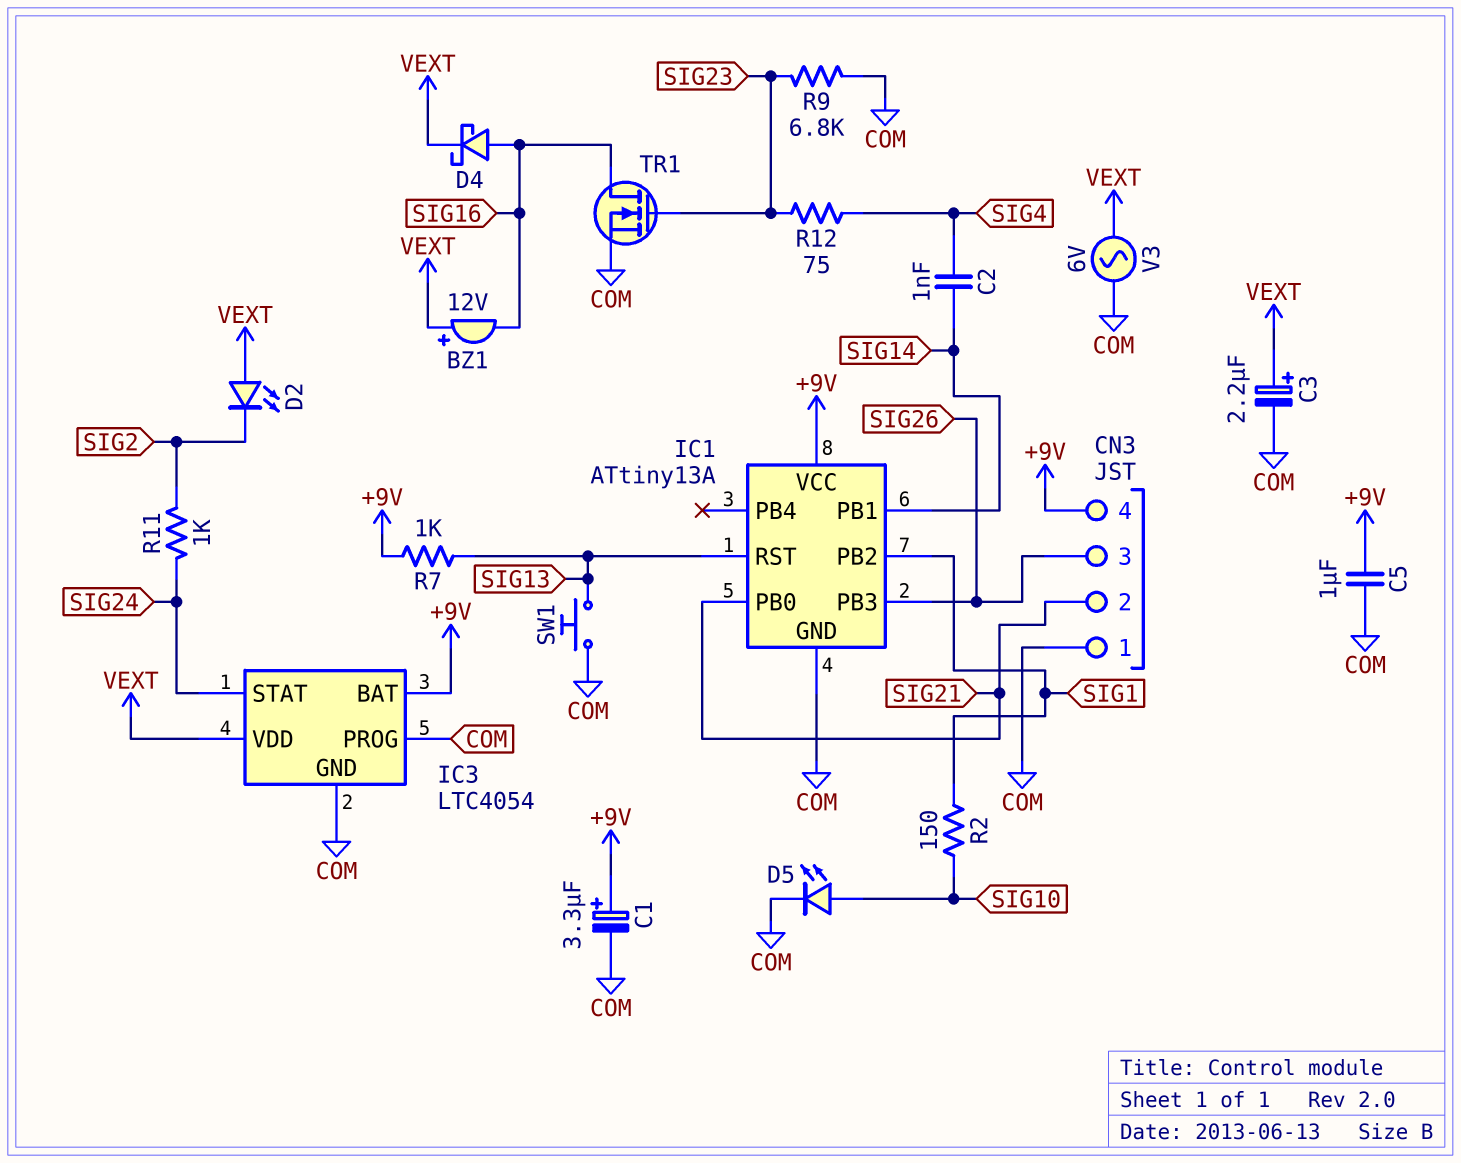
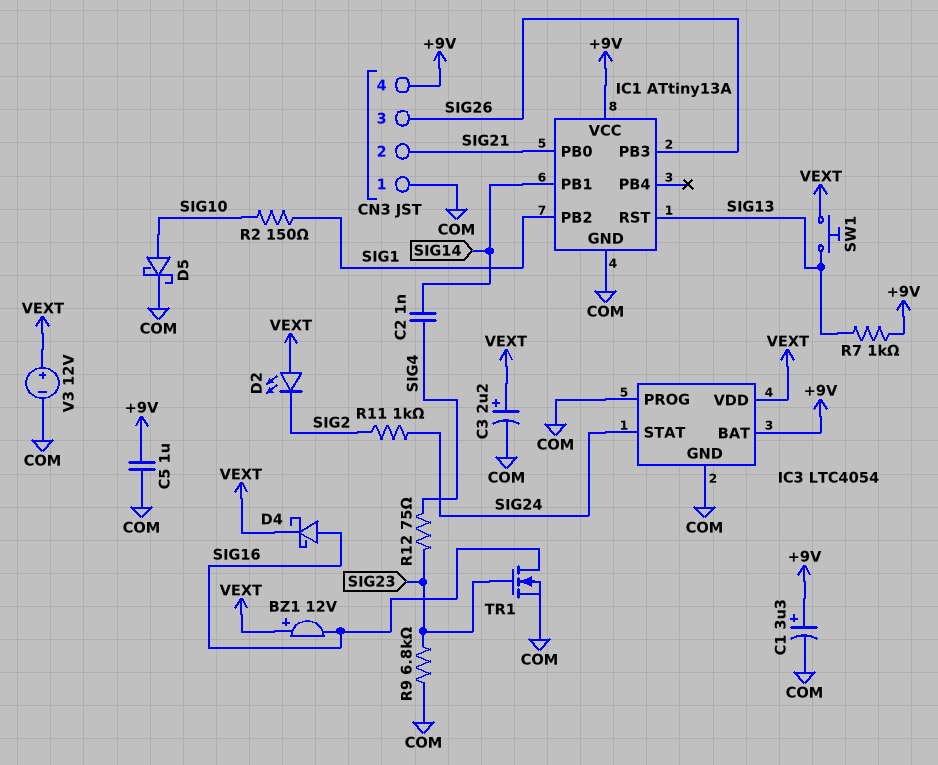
D5: LED (A SIG10, K COM) -> schottky (A SIG10, K COM)
SW1: button (COM, SIG13) -> button (SIG13, VEXT)
V3: AC 6V (COM, VEXT) -> 12V (plus VEXT, minus COM)

